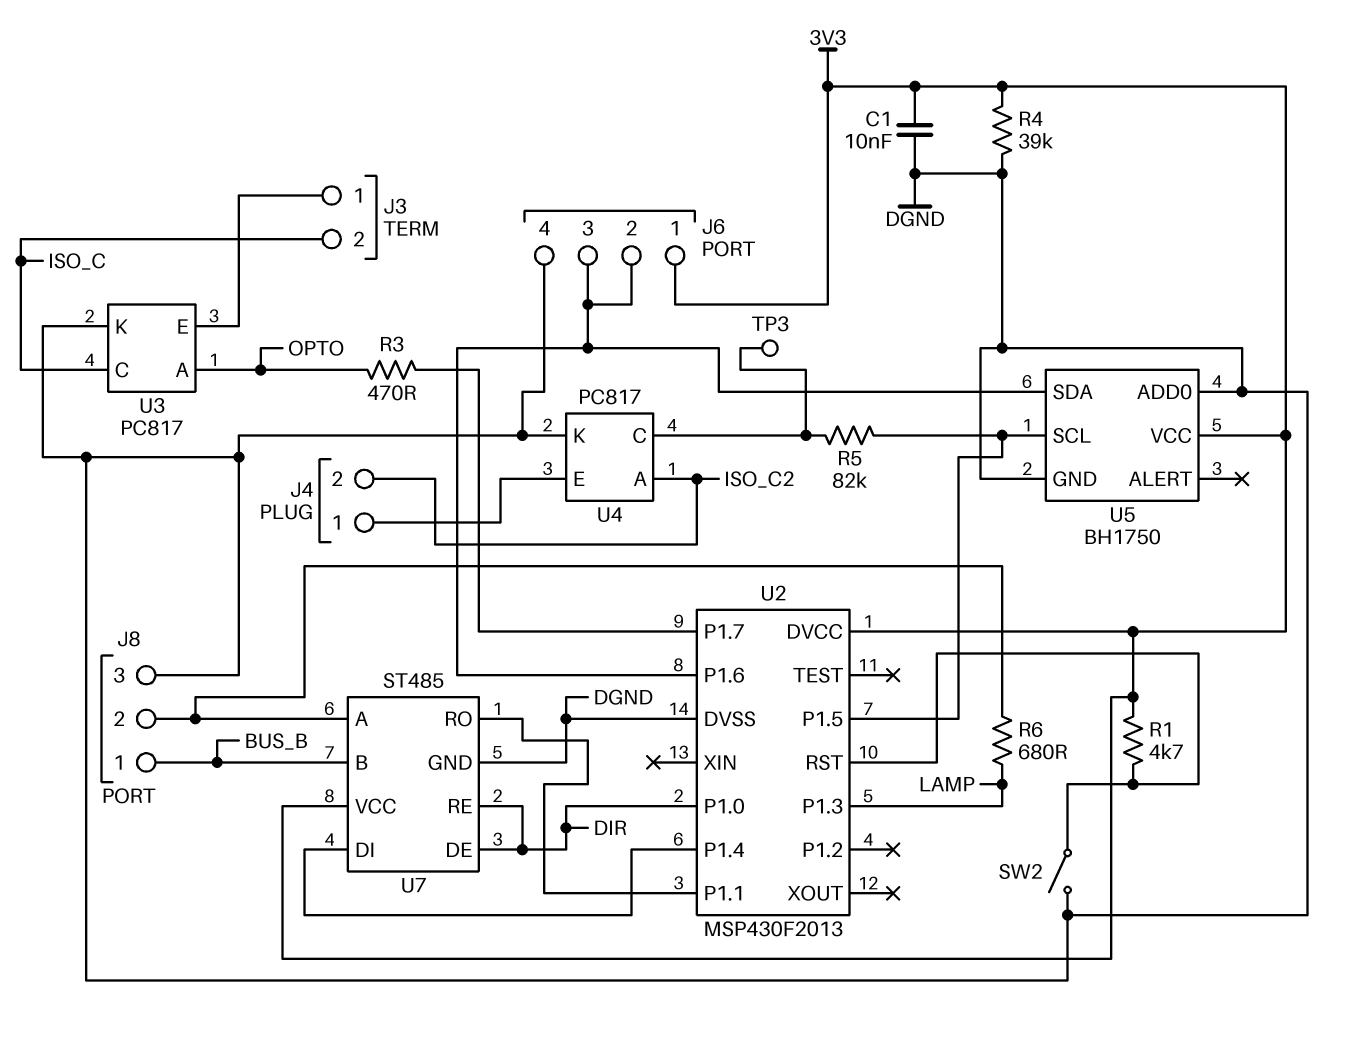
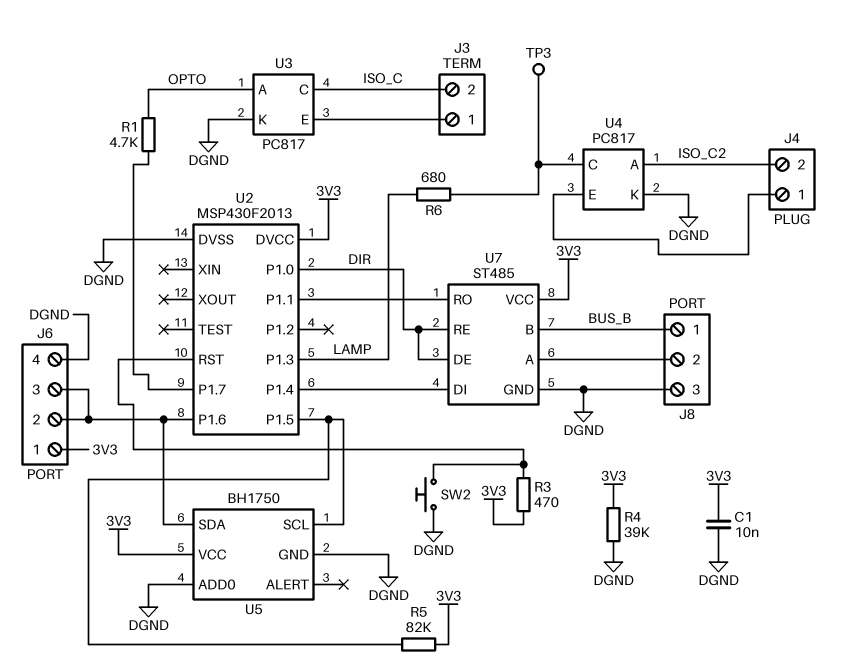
R1: 4.7k (3V3, U2/RST) -> 4.7k (OPTO, U2/P1.7)
R3: 470 (OPTO, U2/P1.7) -> 470 (3V3, U2/RST)
R5: 82k (U2/P1.5, U4/C) -> 82k (3V3, U2/P1.5)
R6: 680 (J8/2, LAMP) -> 680 (LAMP, U4/C)
SW2: switch (DGND, U2/RST) -> button (DGND, U2/RST)

